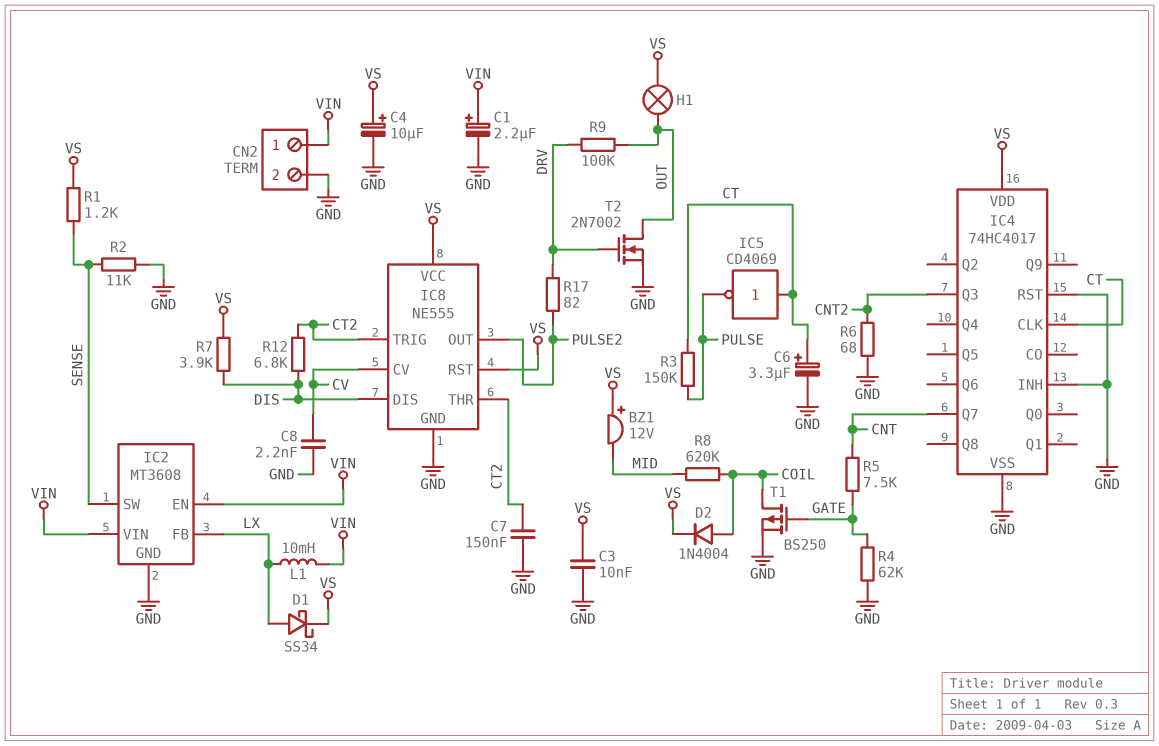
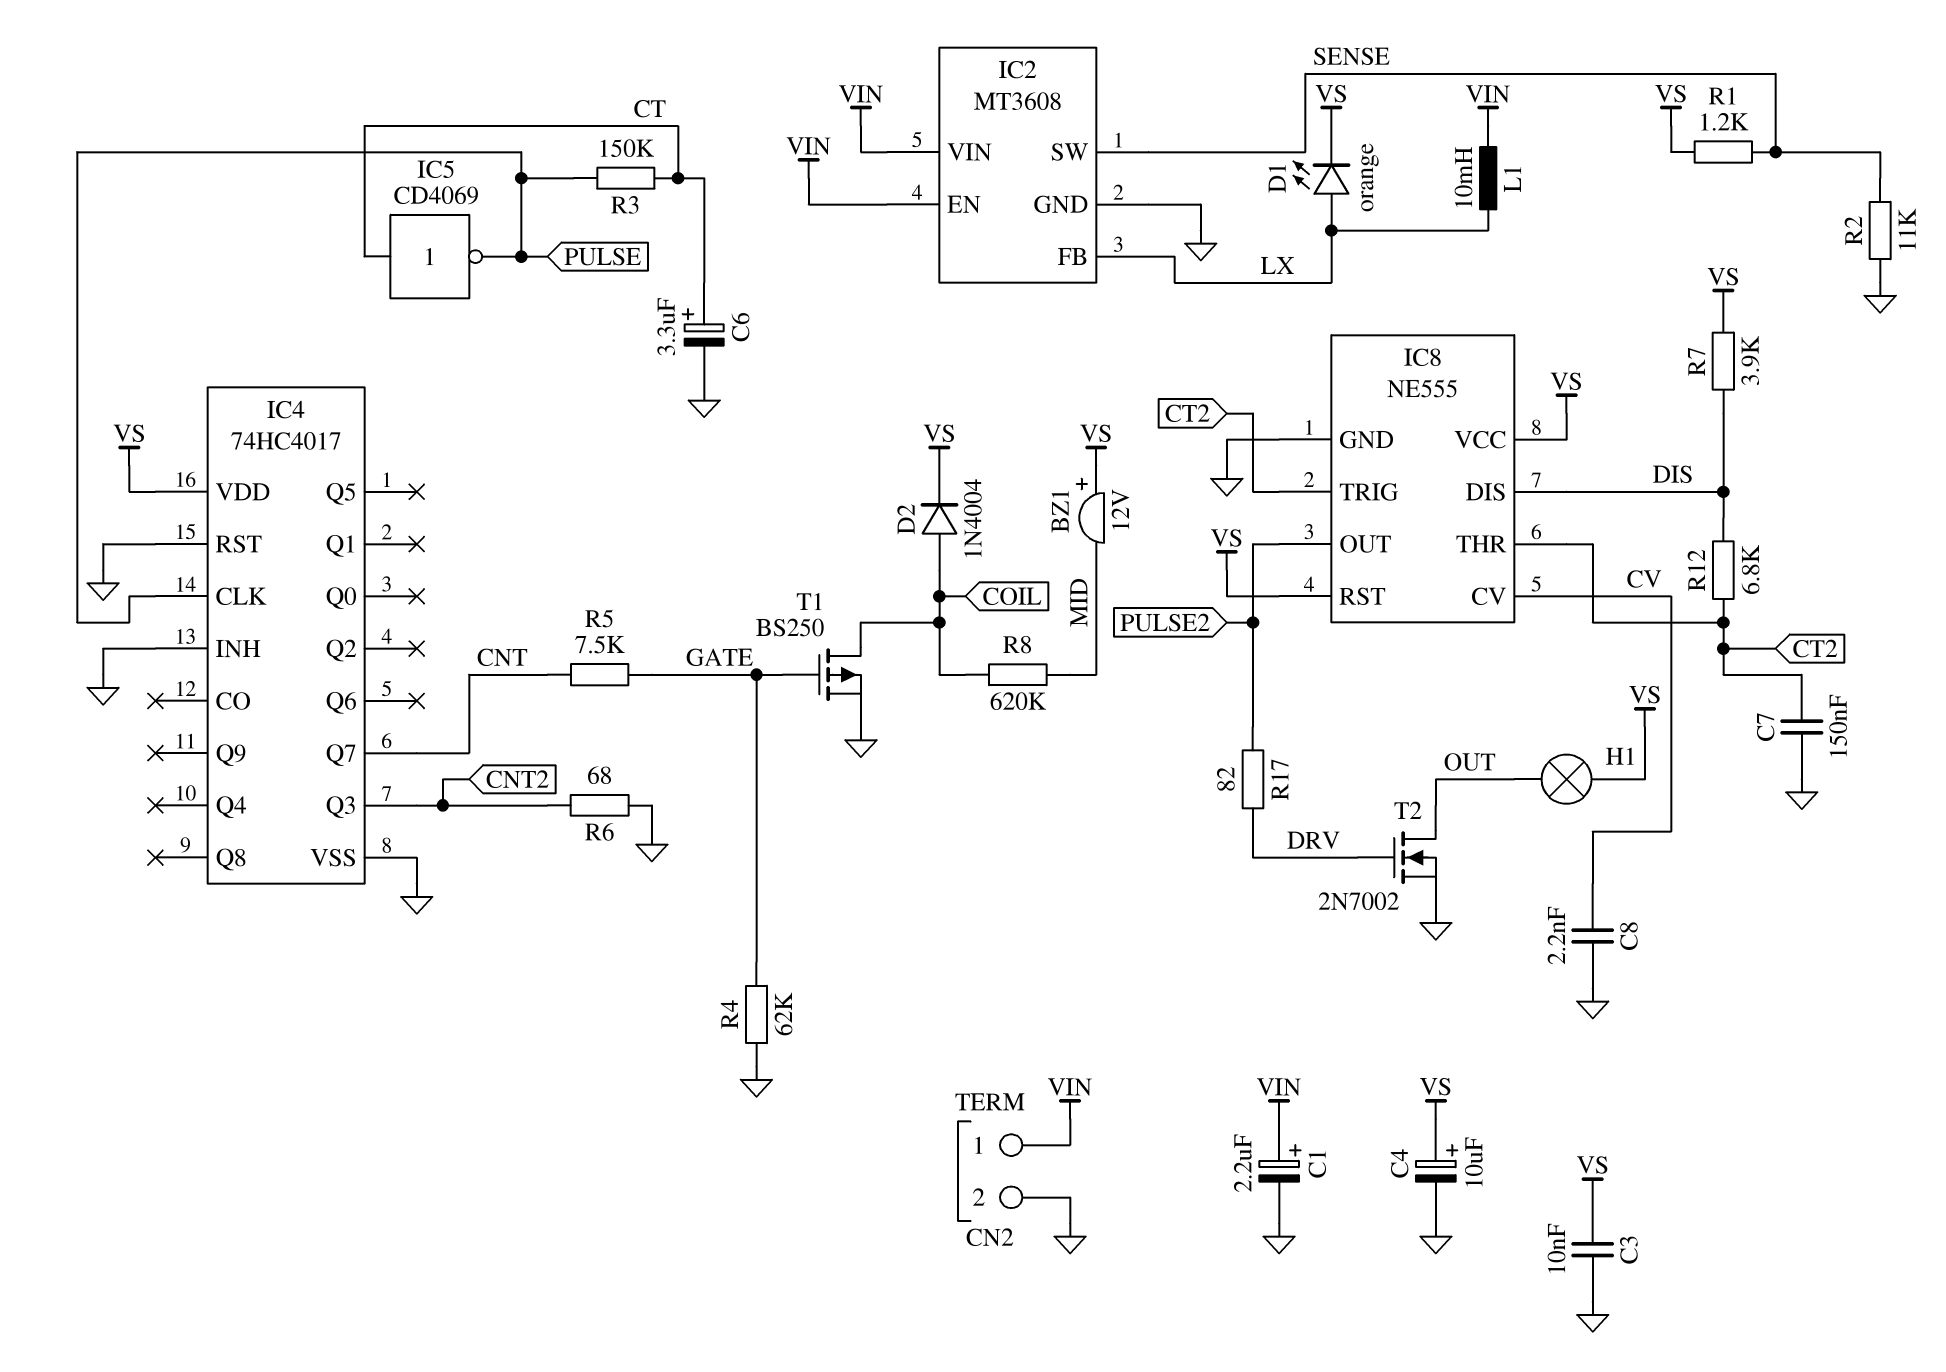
D1: schottky SS34 (A LX, K VS) -> LED orange (A LX, K VS)
IC4 pin CLK: CT -> PULSE
R9: 100k (DRV, OUT) -> none

